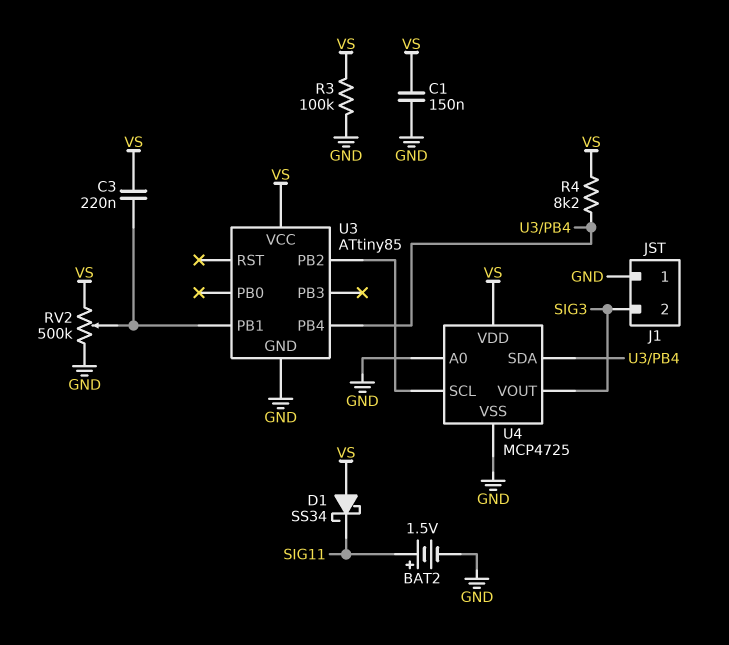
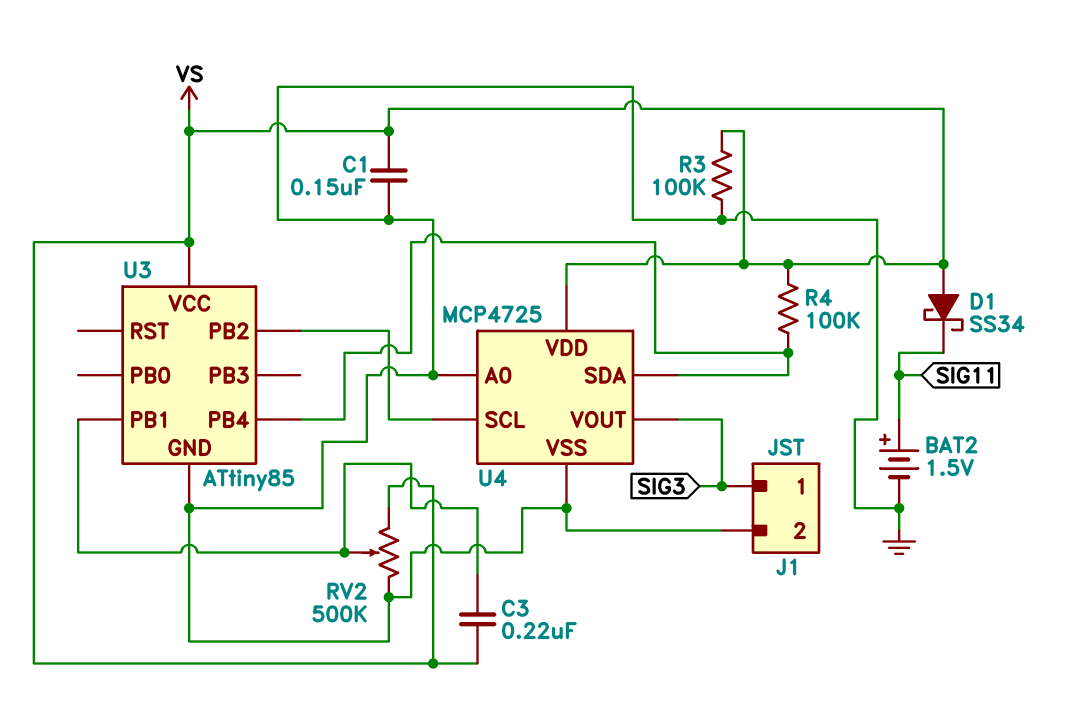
J1 pin 1: GND -> SIG3
J1 pin 2: SIG3 -> GND
R4: 8.2k (U3/PB4, VS) -> 100k (U3/PB4, VS)

